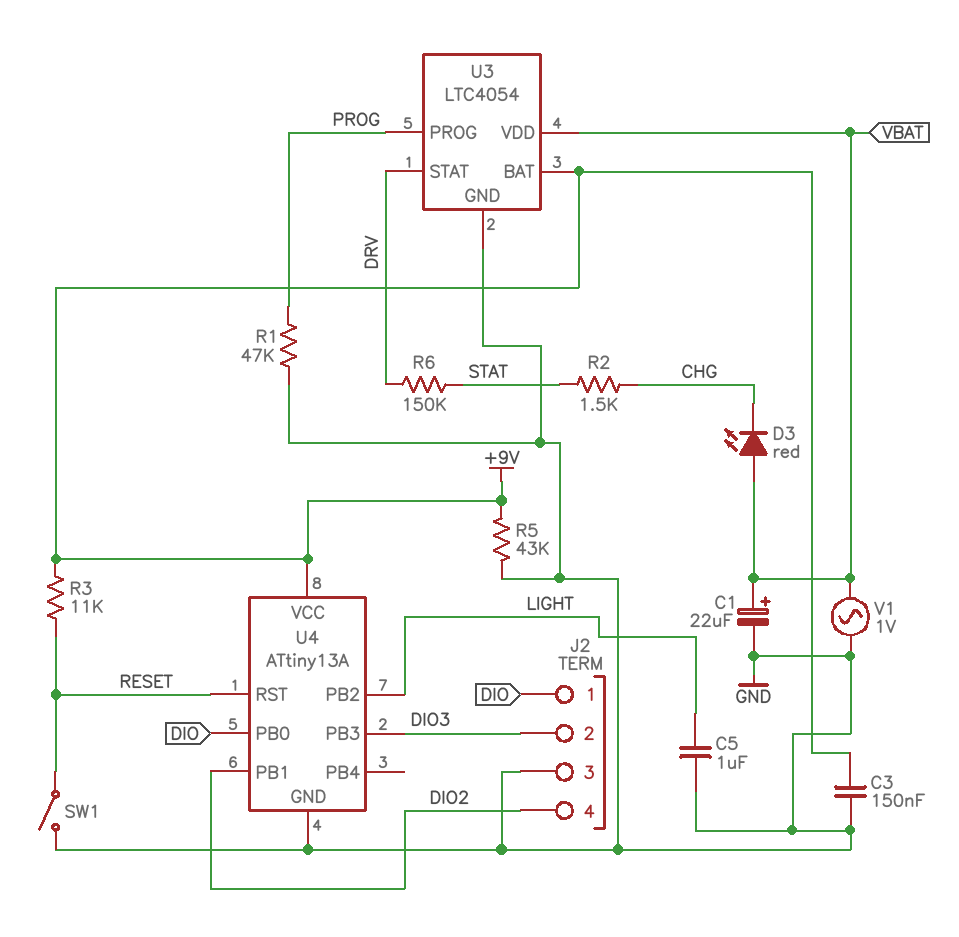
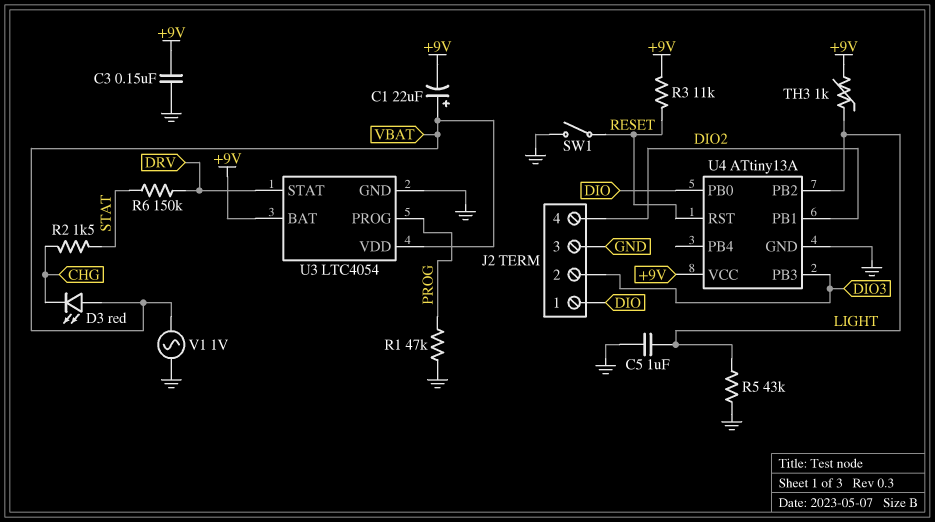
C1: 22uF (plus VBAT, minus GND) -> 22uF (plus VBAT, minus +9V)
R5: 43k (+9V, GND) -> 43k (GND, LIGHT)
TH3: none -> 1k (+9V, LIGHT)

